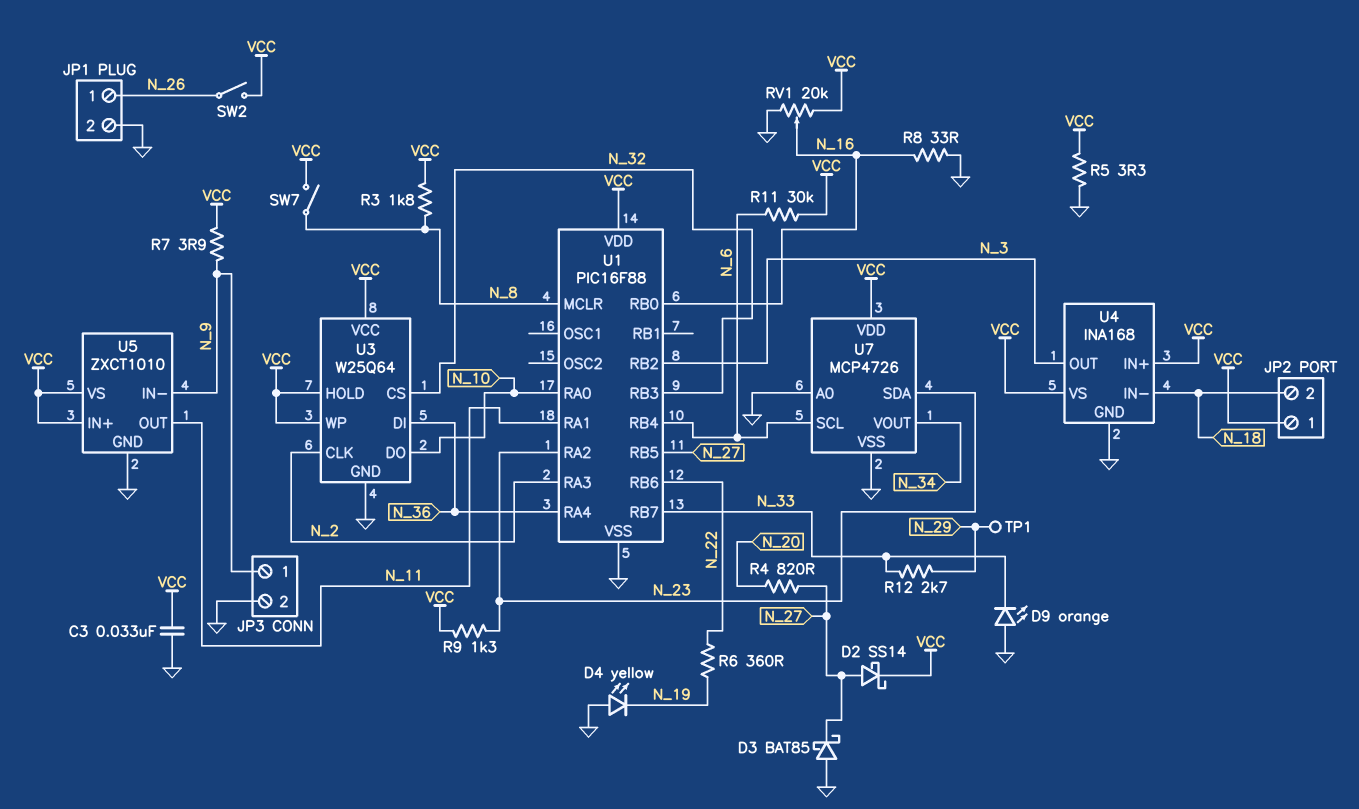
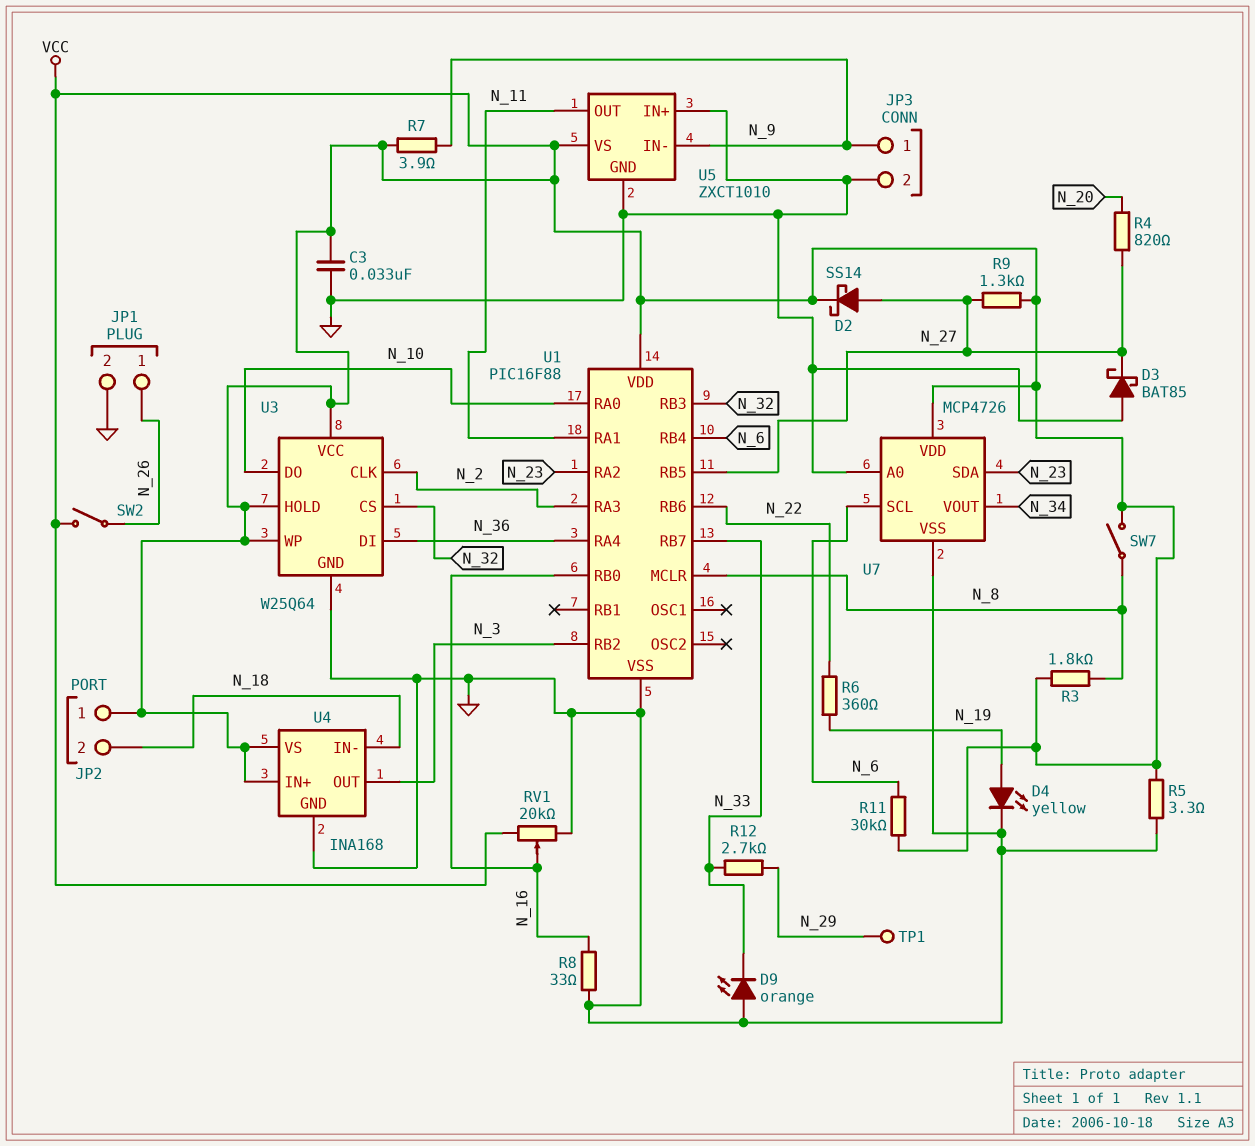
D4: LED yellow (A GND, K N_19) -> LED yellow (A N_19, K GND)
R9: 1.3k (N_23, VCC) -> 1.3k (N_27, VCC)
U5 pin IN+: VCC -> GND

